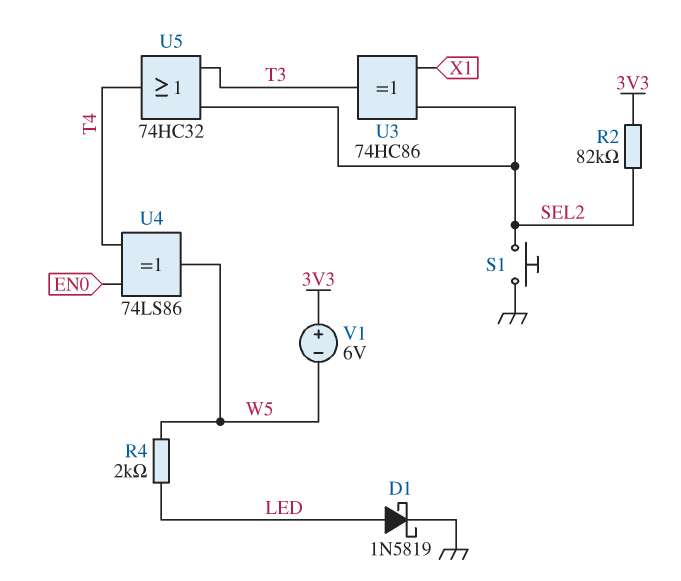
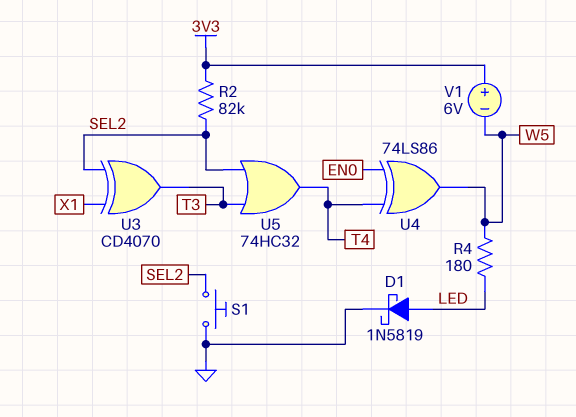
R4: 2k (LED, W5) -> 180 (LED, W5)
U3: XOR 74HC86 (in SEL2, in X1, out T3) -> XOR CD4070 (in SEL2, in X1, out T3)

